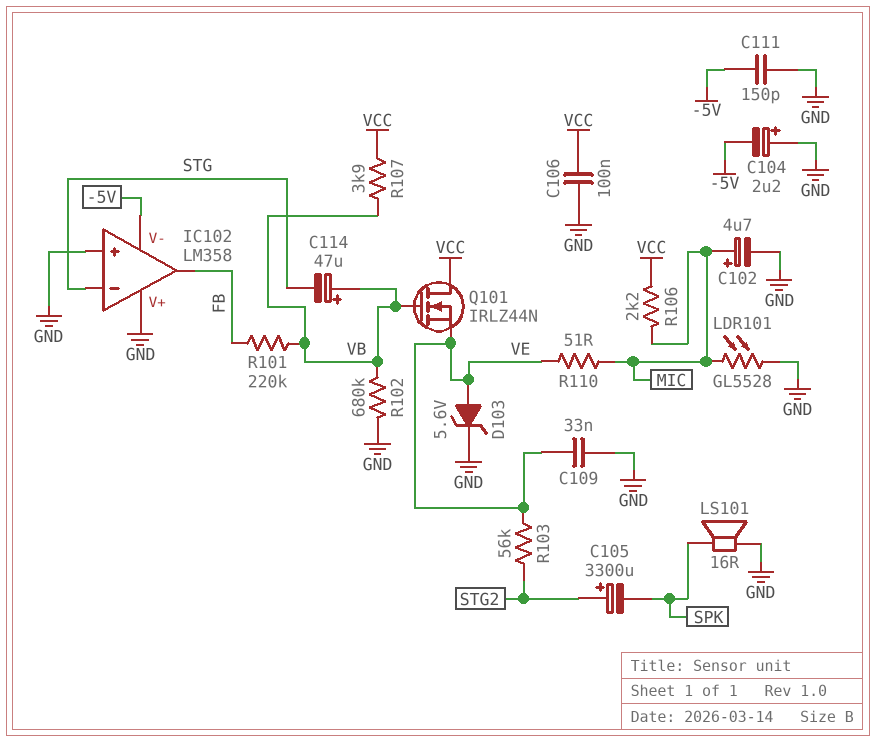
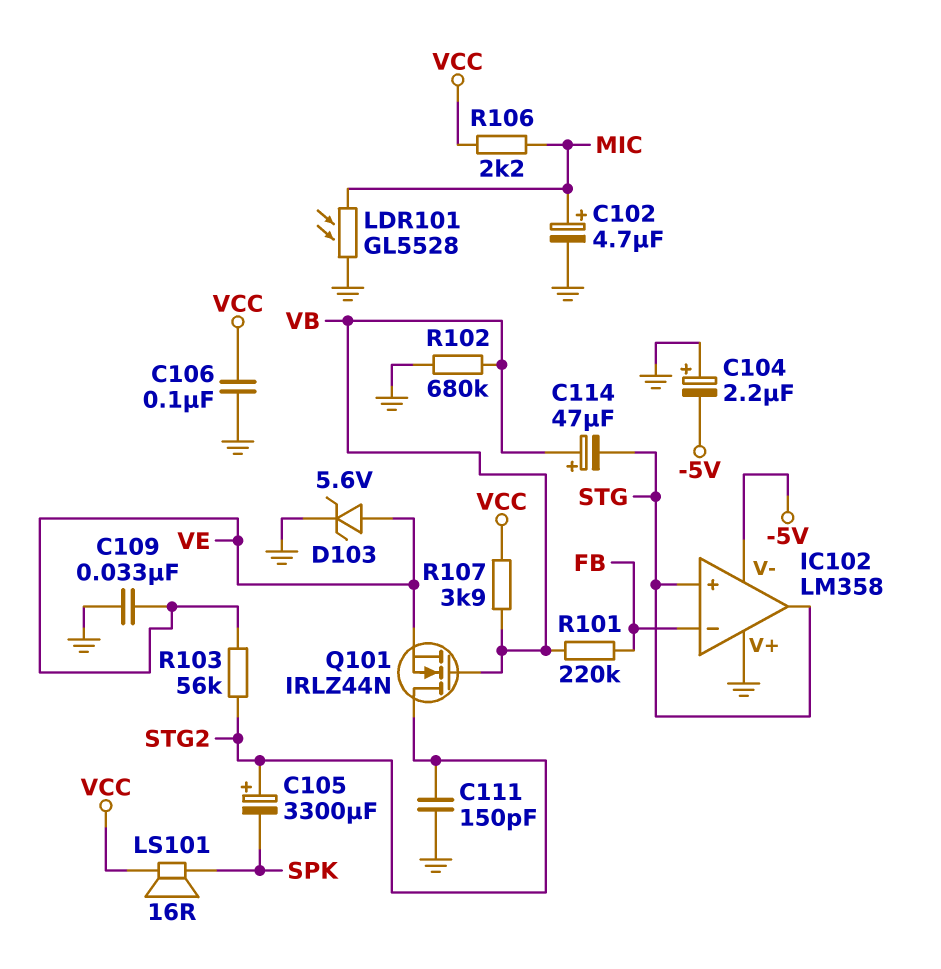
C111: 150pF (-5V, GND) -> 150pF (GND, STG2)
IC102 pin in+: GND -> STG
IC102 pin in-: STG -> FB
IC102 pin out: FB -> STG
LS101: speaker 16R (GND, SPK) -> speaker 16R (SPK, VCC)
Q101: NMOS IRLZ44N (G VB, D VCC, S VE) -> NMOS IRLZ44N (G VB, D STG2, S VE)
R110: 51 (MIC, VE) -> none

